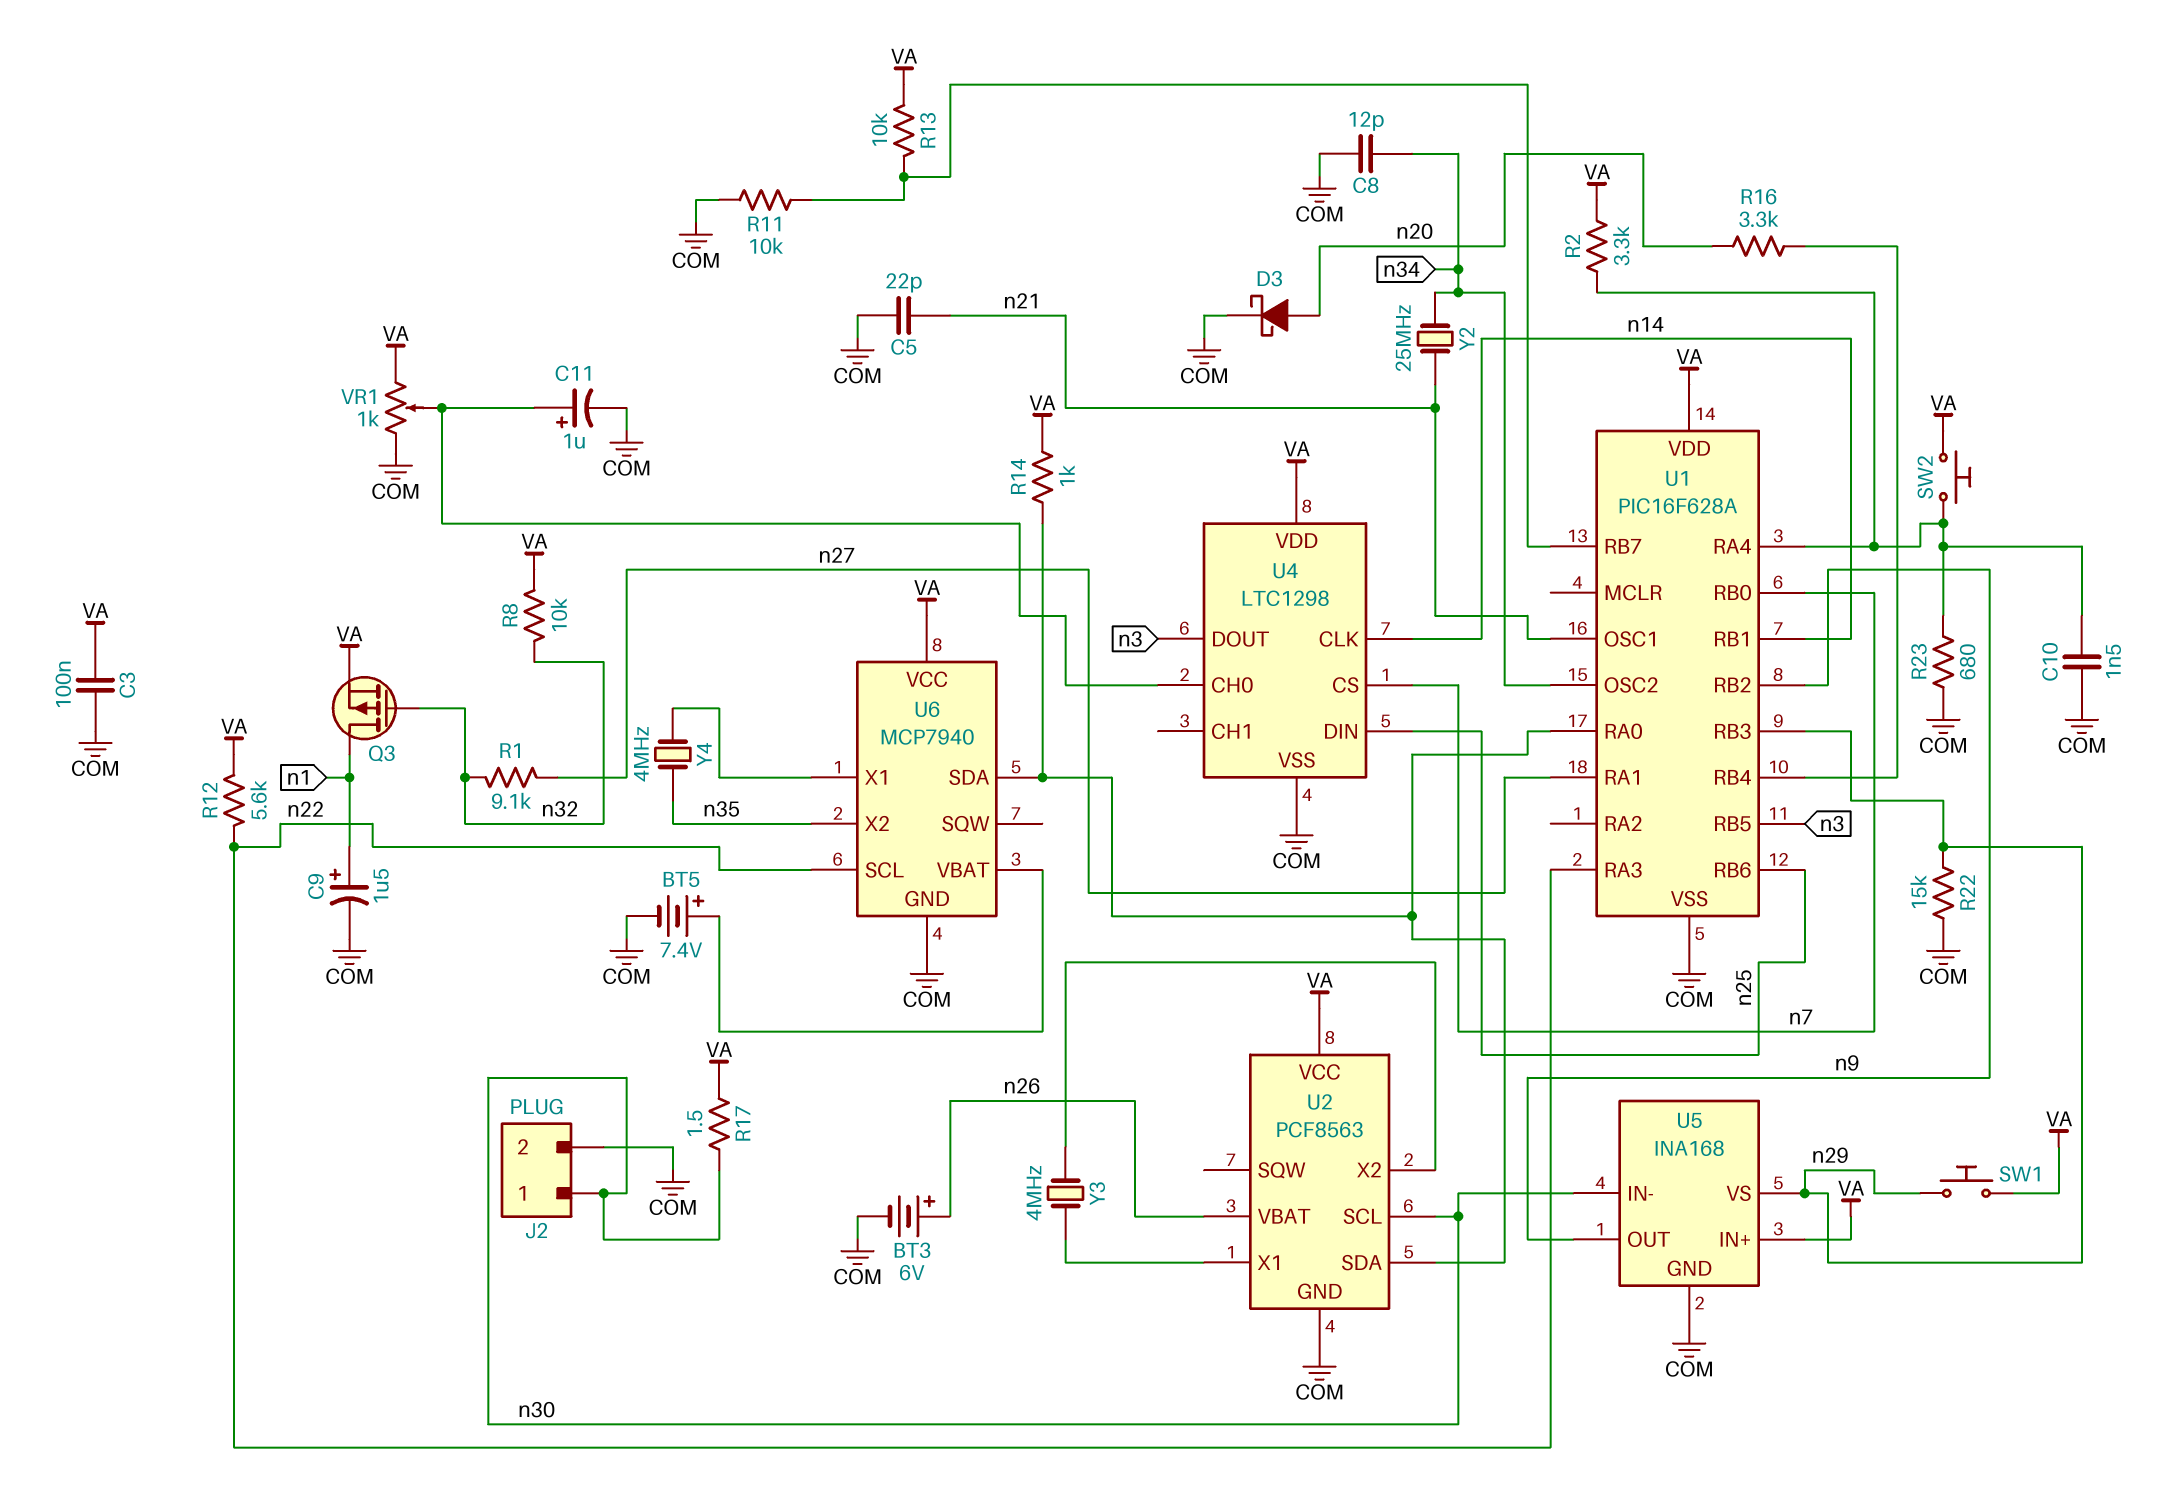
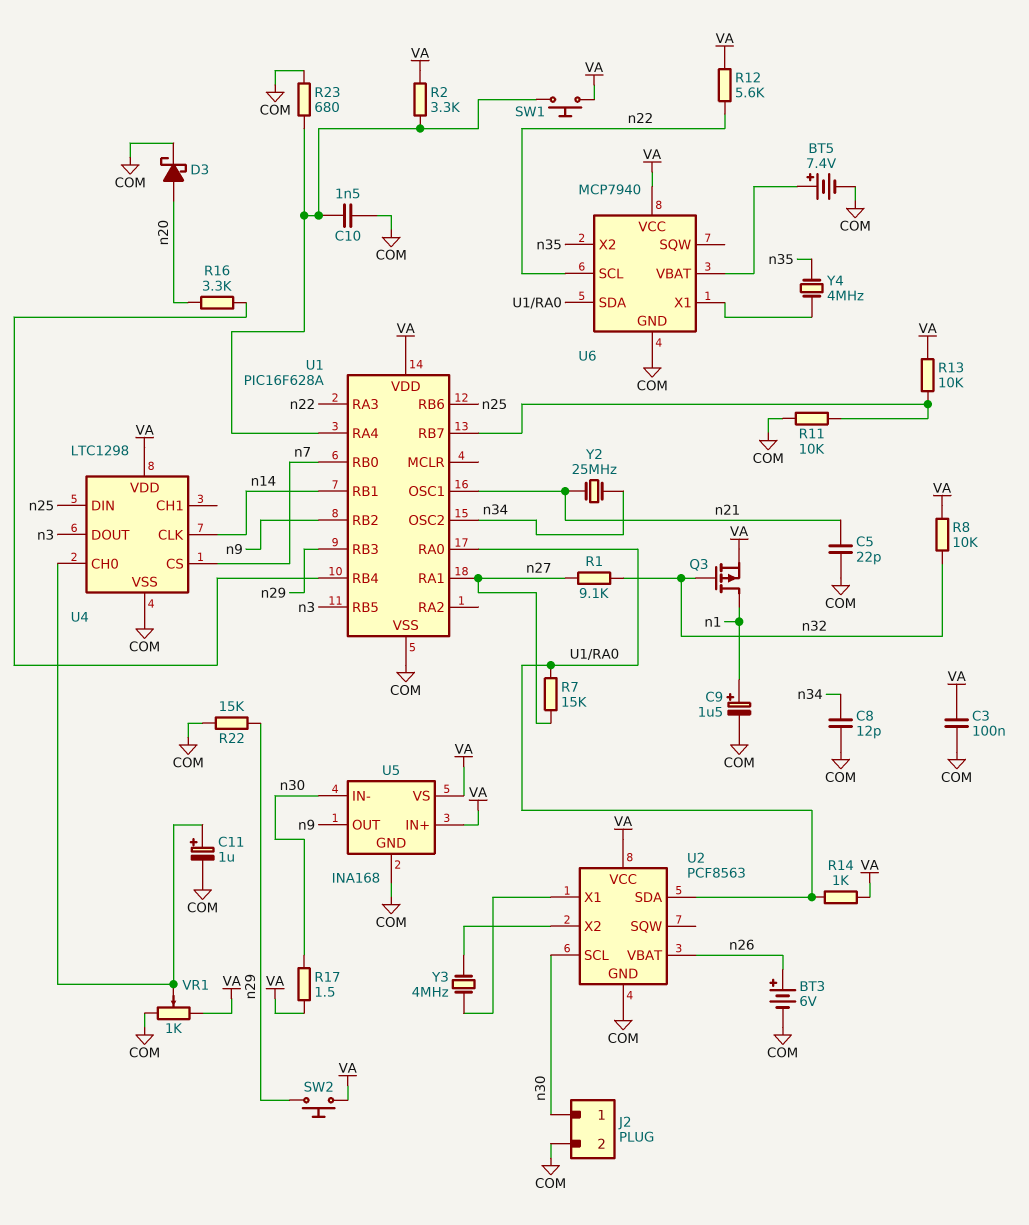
R7: none -> 15k (U1/RA0, n27)
SW1: button (VA, n29) -> button (U1/RA4, VA)
SW2: button (U1/RA4, VA) -> button (VA, n29)
U5 pin VS: n29 -> VA

